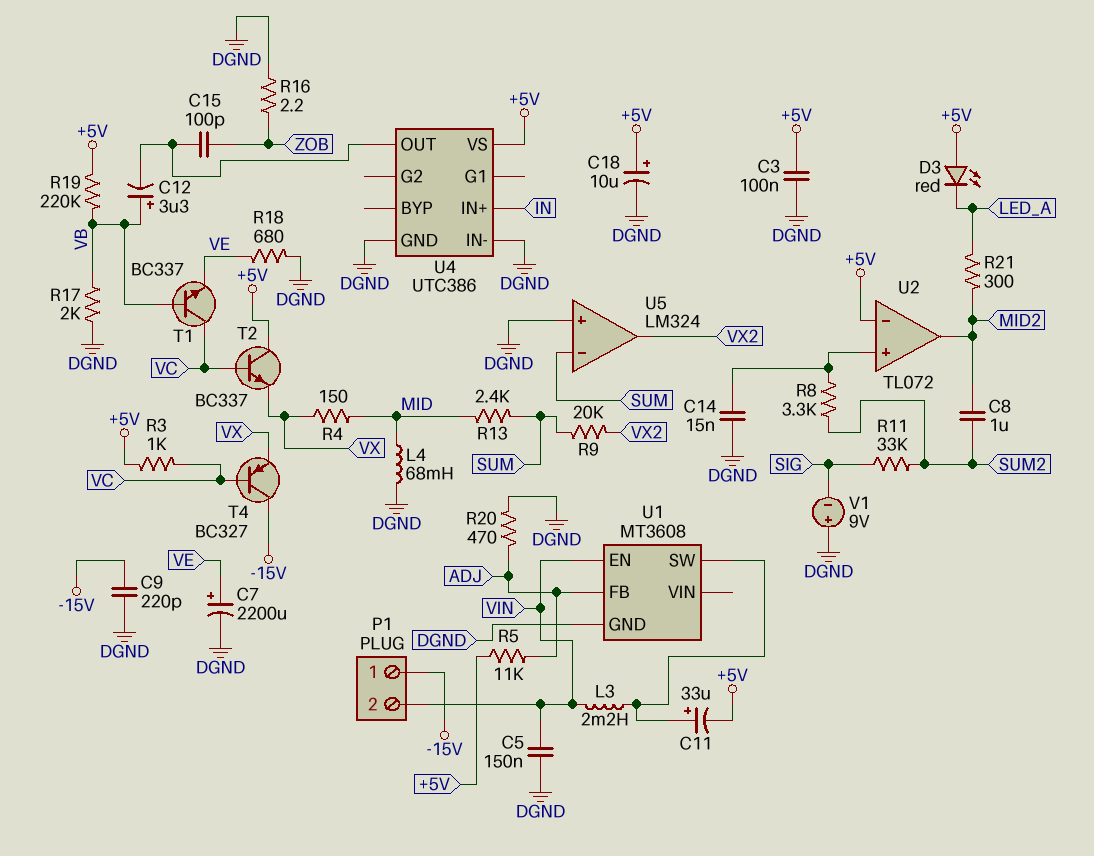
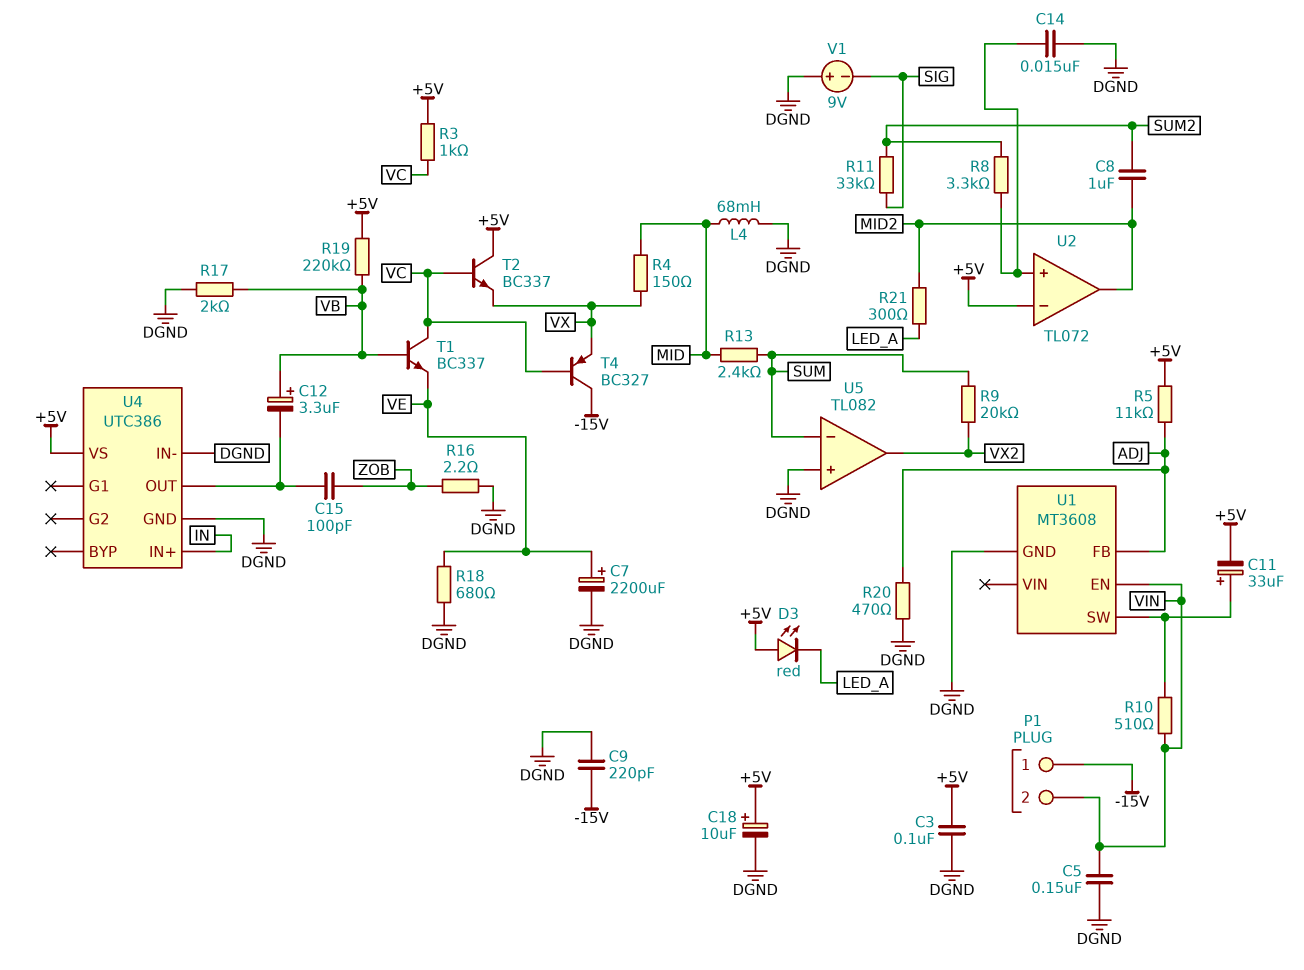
L3: 2.2mH (U1/SW, VIN) -> none
R10: none -> 510 (U1/SW, VIN)
U5: LM324 -> TL082

